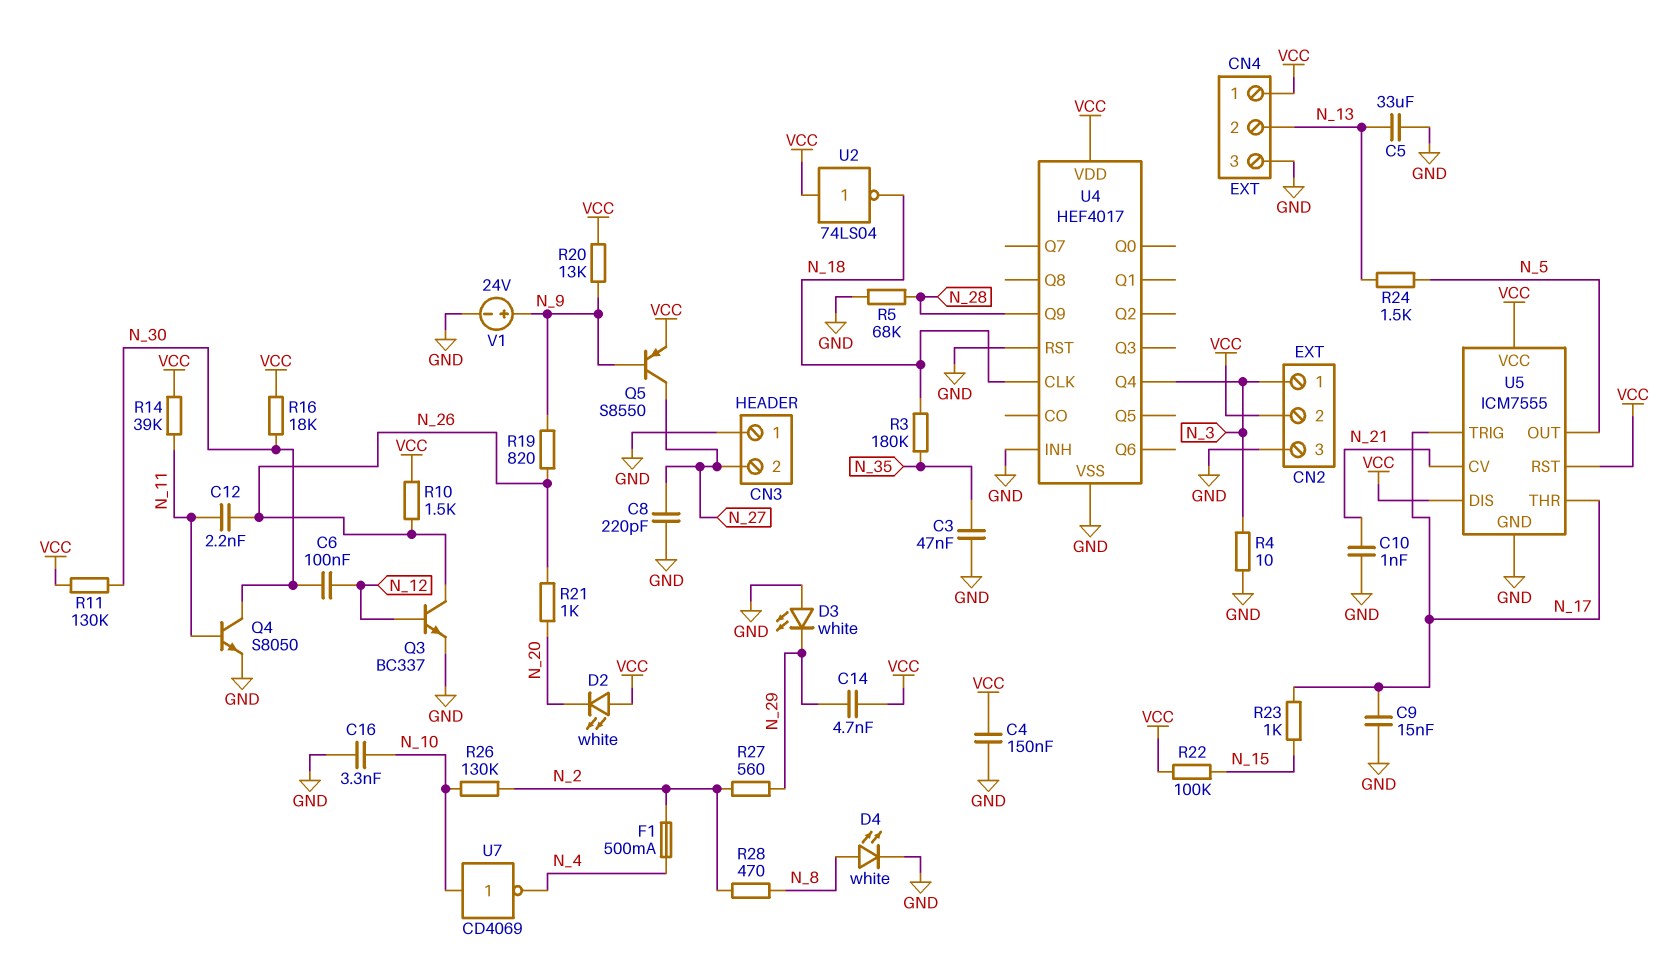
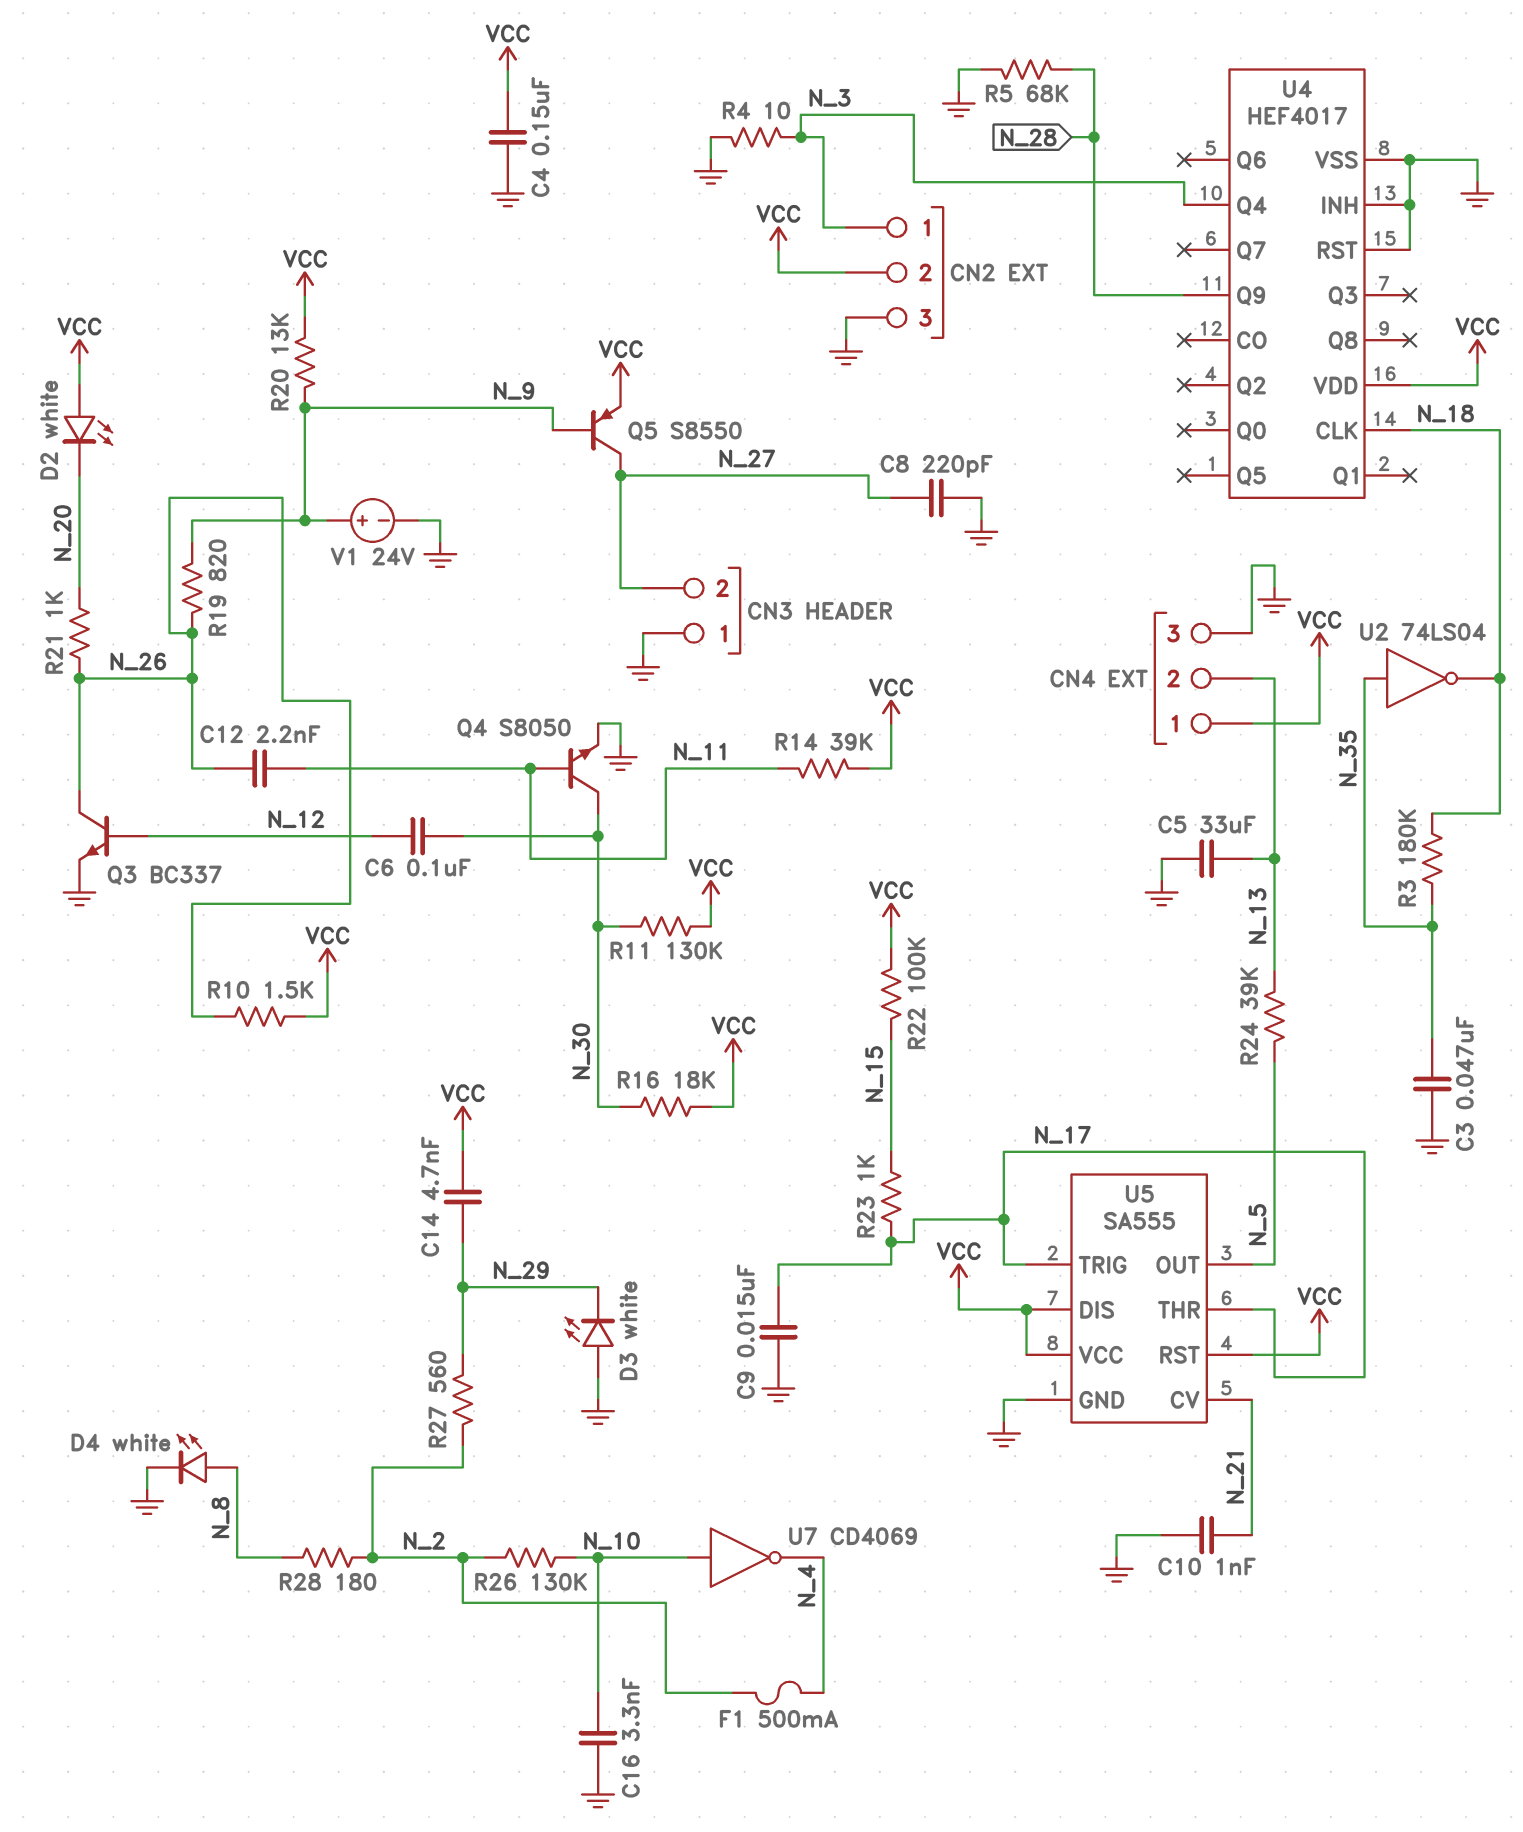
R24: 1.5k (N_5, N_13) -> 39k (N_5, N_13)
R28: 470 (N_2, N_8) -> 180 (N_2, N_8)
U2: NOT 74LS04 (in VCC, out N_18) -> NOT 74LS04 (in N_35, out N_18)
U5: ICM7555 -> SA555

